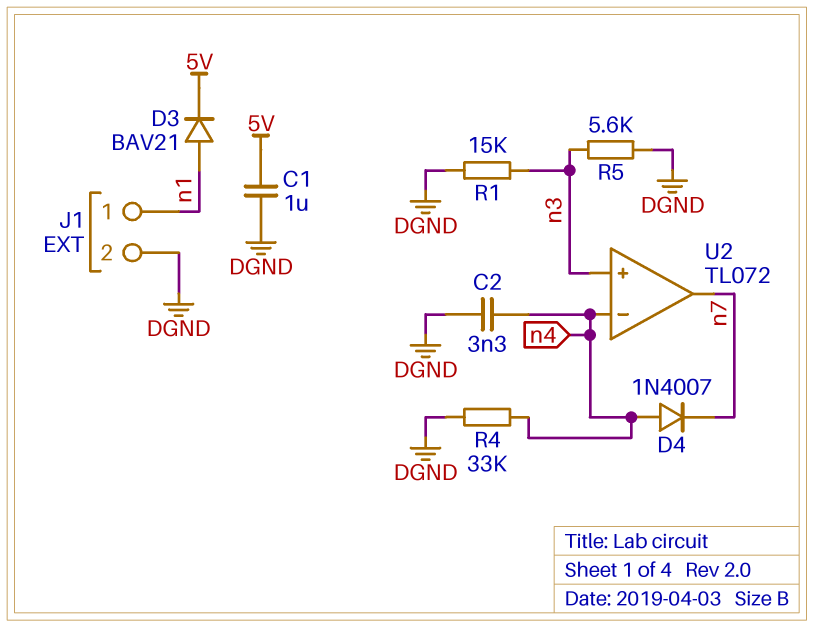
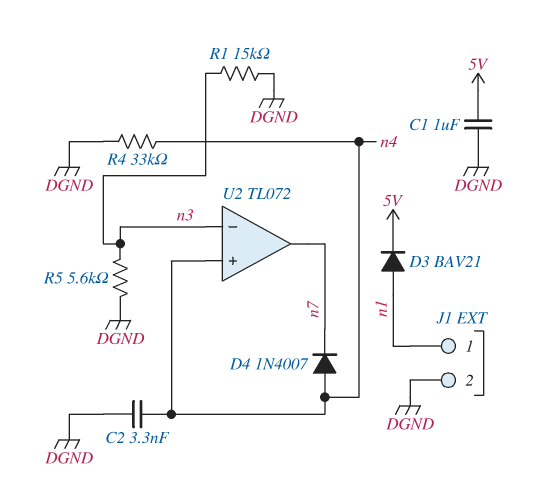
U2 pin in+: n3 -> n4
U2 pin in-: n4 -> n3

